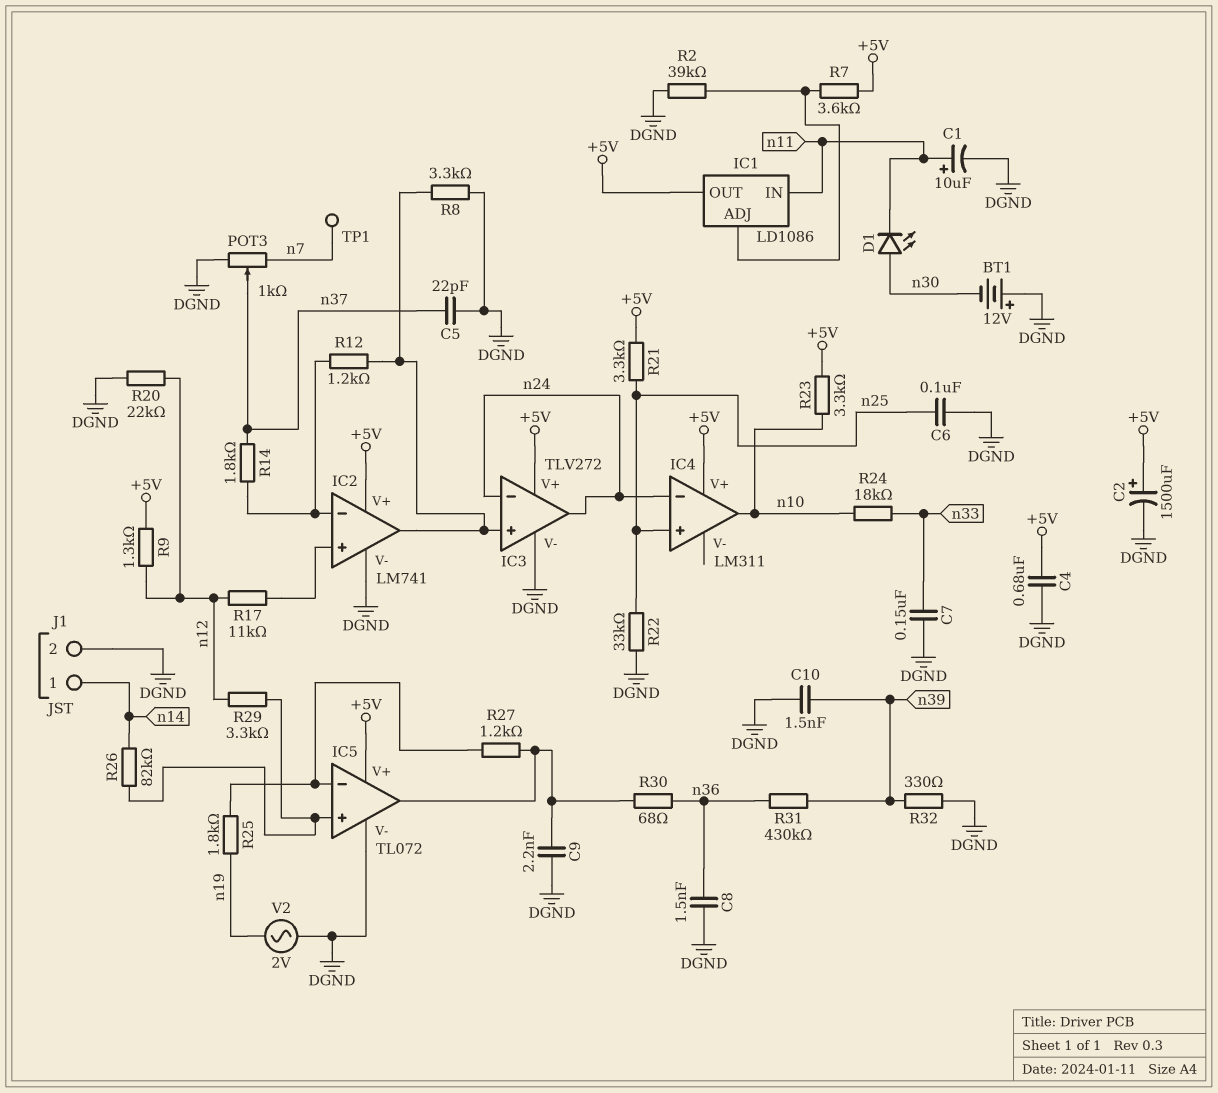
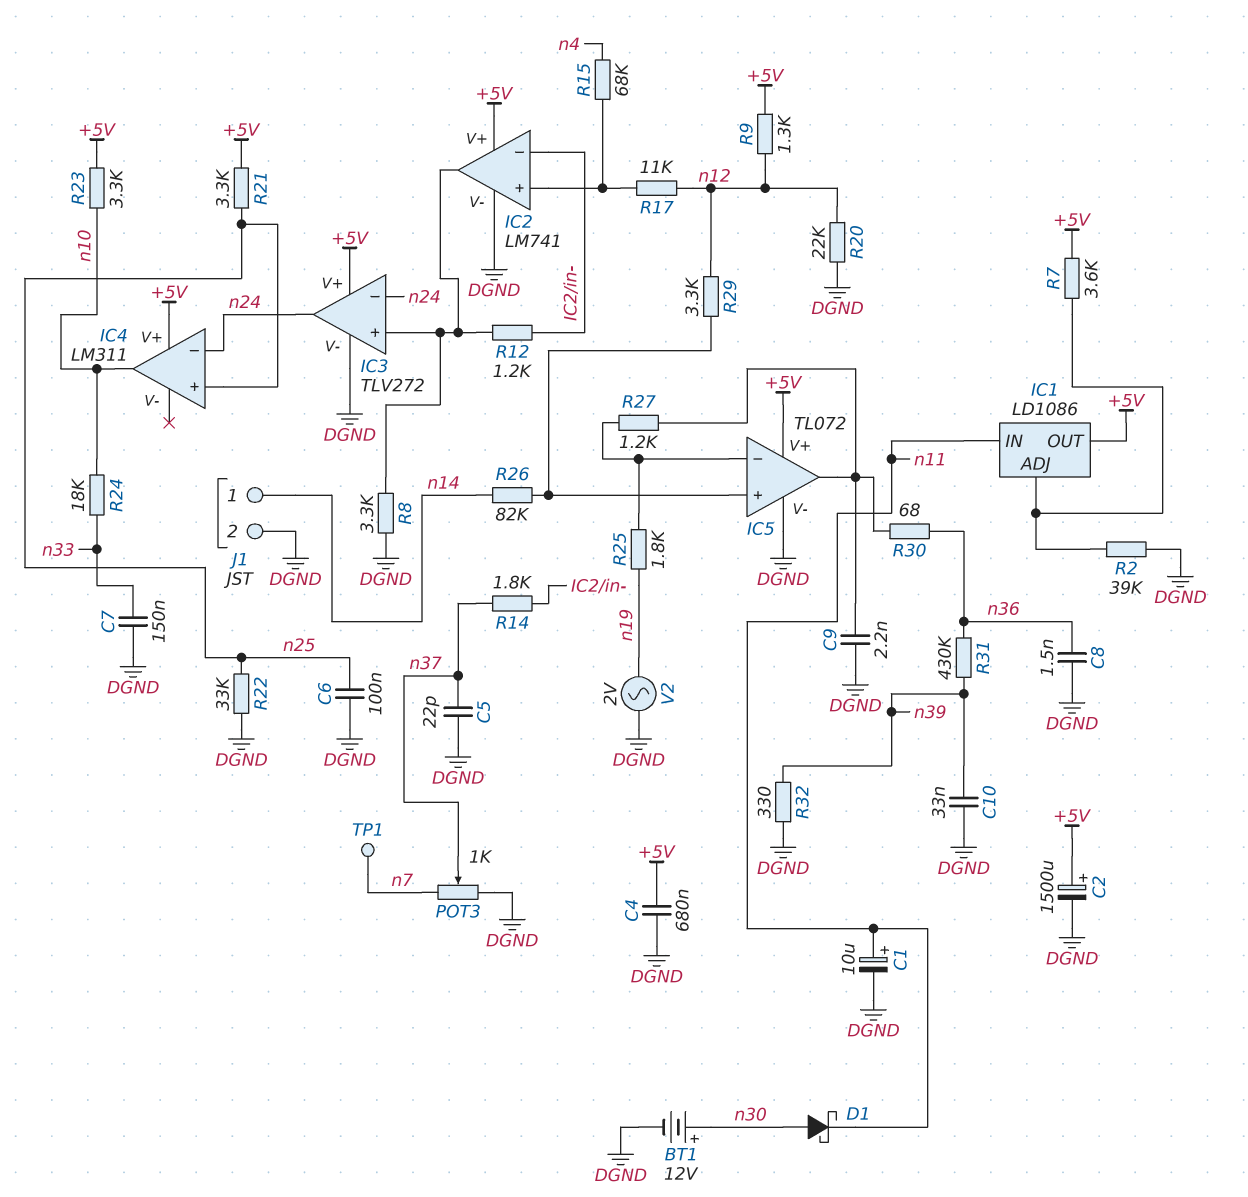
BT1: 12V (plus DGND, minus n30) -> 12V (plus n30, minus DGND)
C10: 1.5nF (DGND, n39) -> 33nF (DGND, n39)
D1: LED (A n30, K n11) -> schottky (A n30, K n11)
R15: none -> 68k (IC2/in+, n4)

